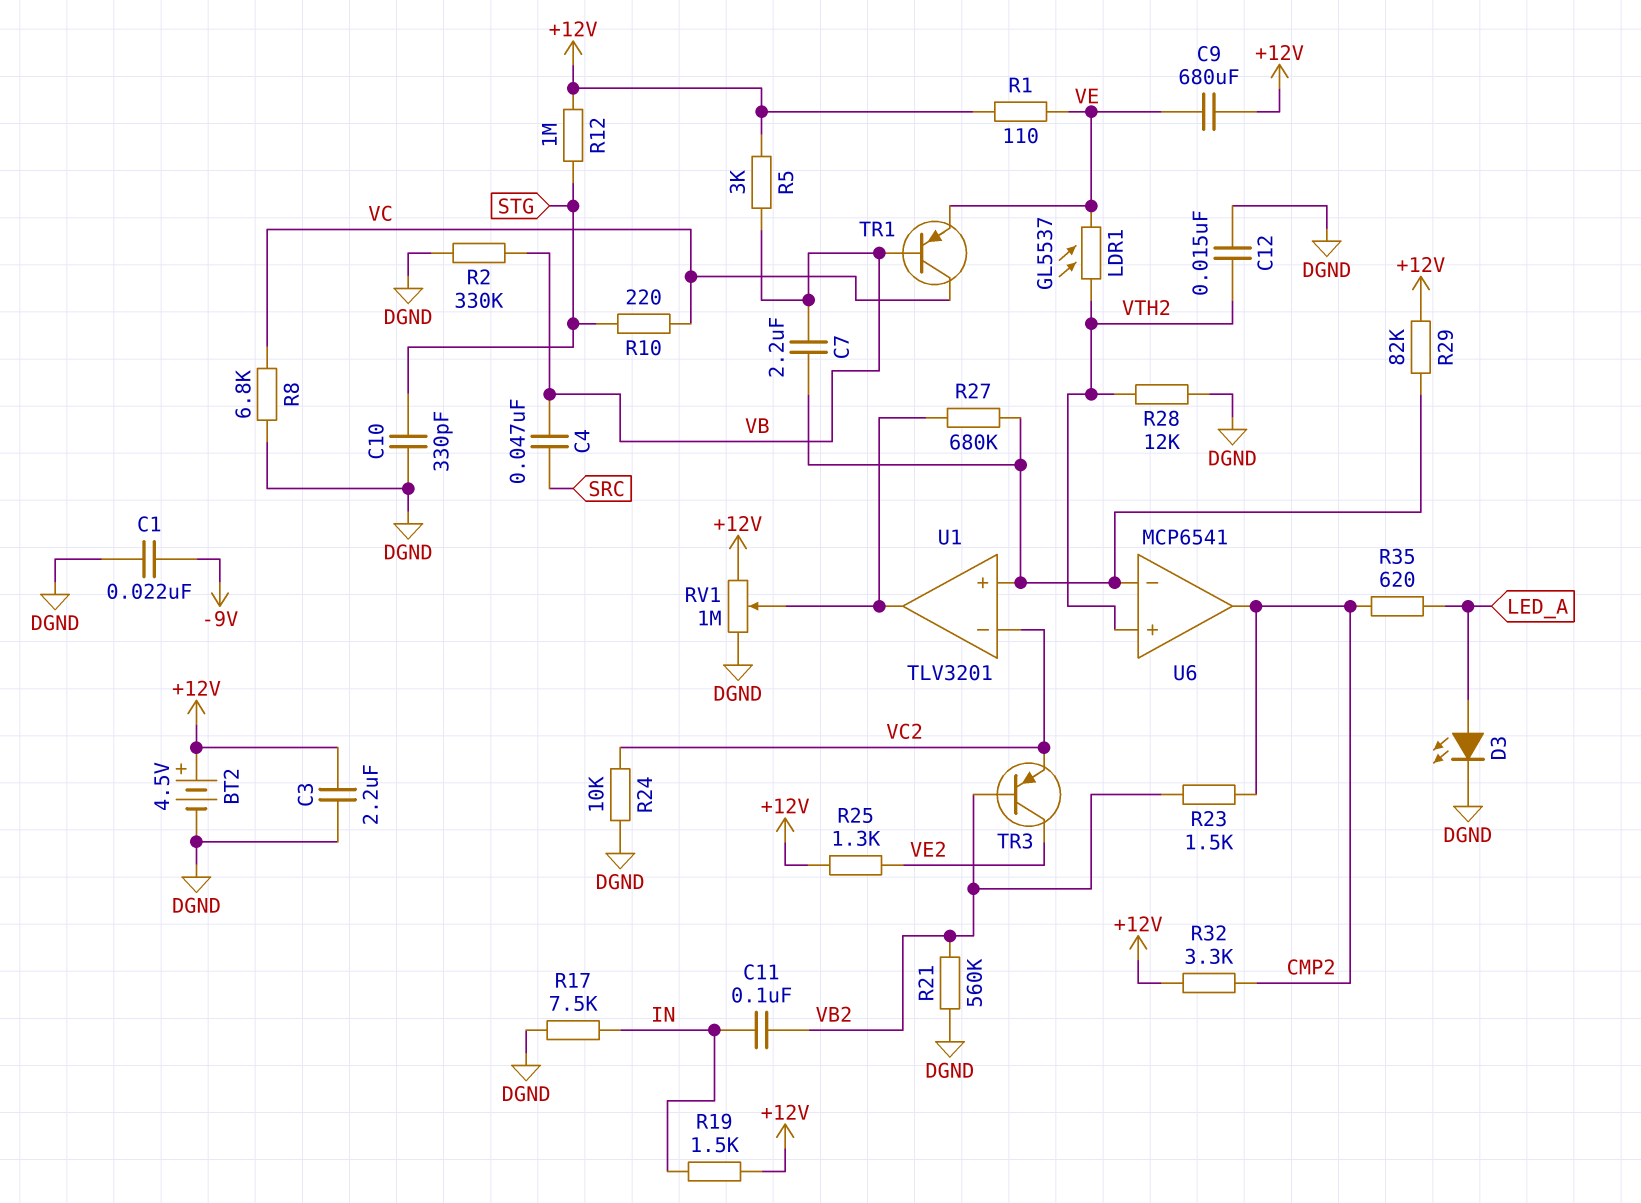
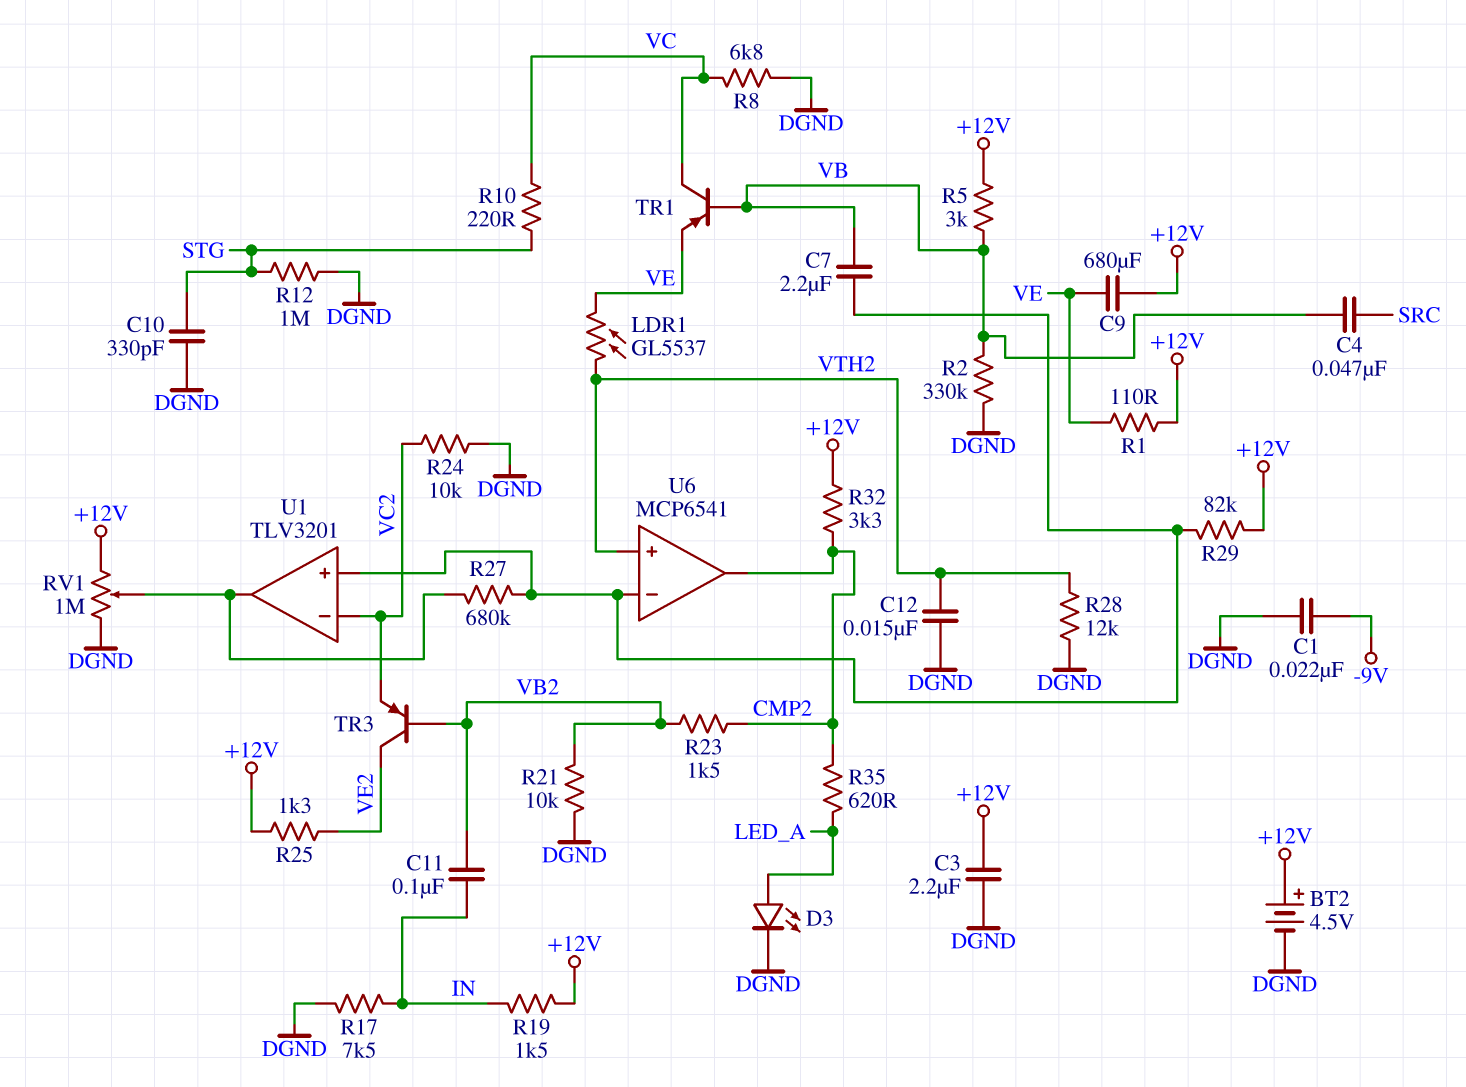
R12: 1M (+12V, STG) -> 1M (DGND, STG)
R21: 560k (DGND, VB2) -> 10k (DGND, VB2)

